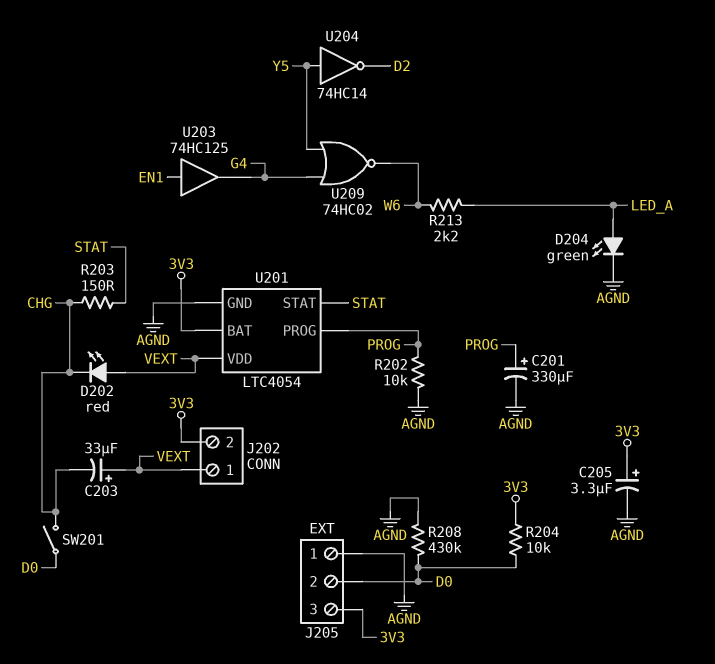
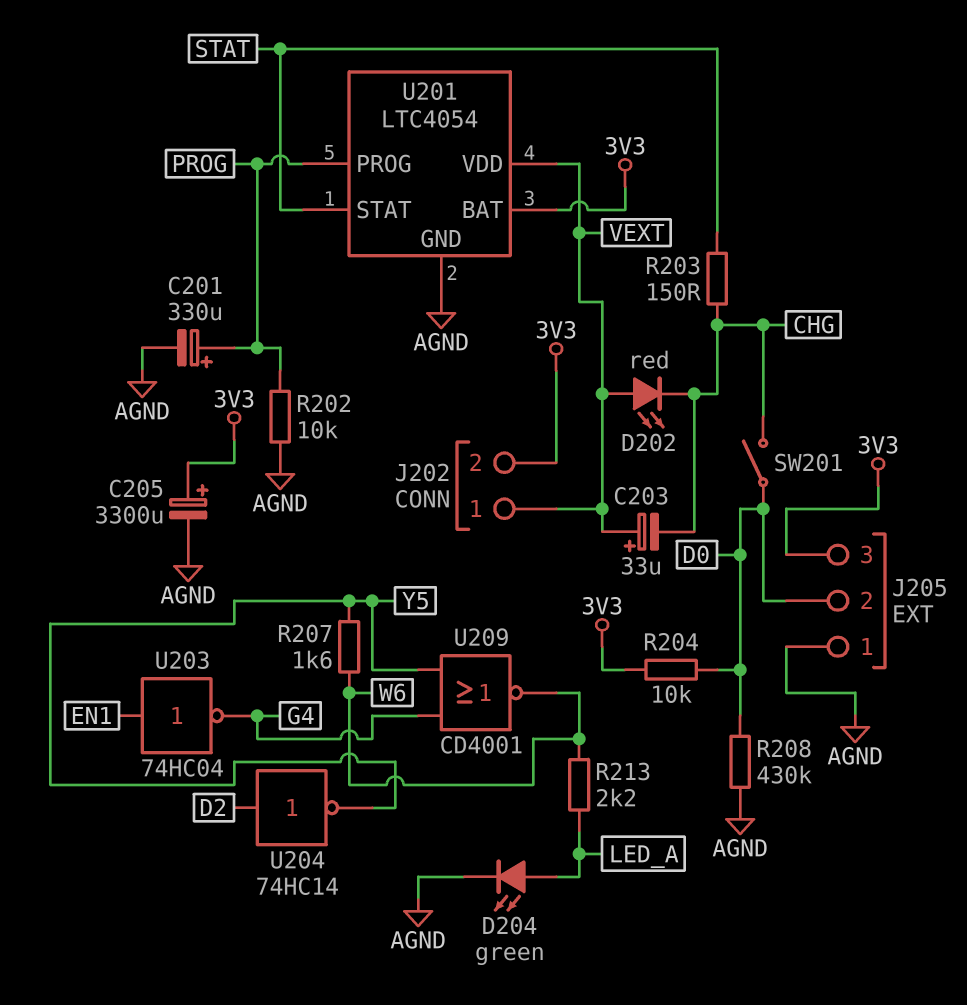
C205: 3.3uF (plus 3V3, minus AGND) -> 3300uF (plus 3V3, minus AGND)
R207: none -> 1.6k (W6, Y5)
U203: buffer 74HC125 (in EN1, out G4) -> NOT 74HC04 (in EN1, out G4)
U204: NOT 74HC14 (in Y5, out D2) -> NOT 74HC14 (in D2, out Y5)
U209: NOR 74HC02 (in G4, in Y5, out W6) -> NOR CD4001 (in G4, in Y5, out W6)

